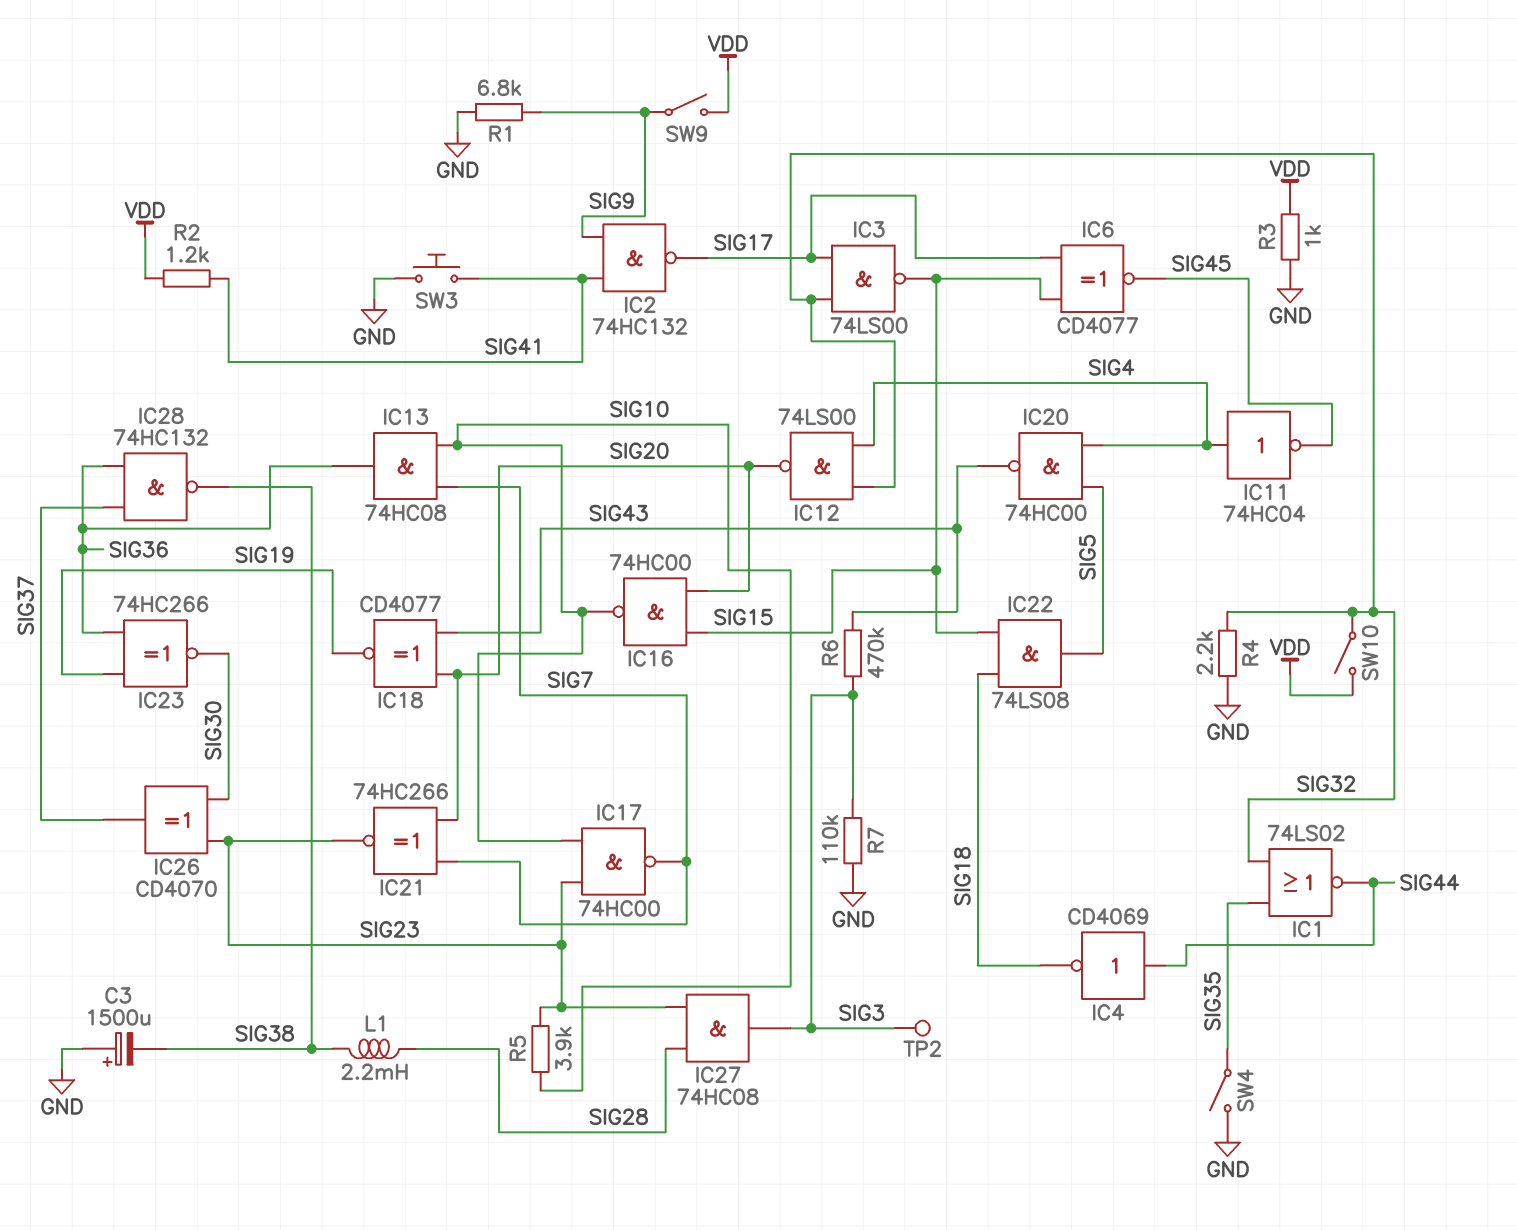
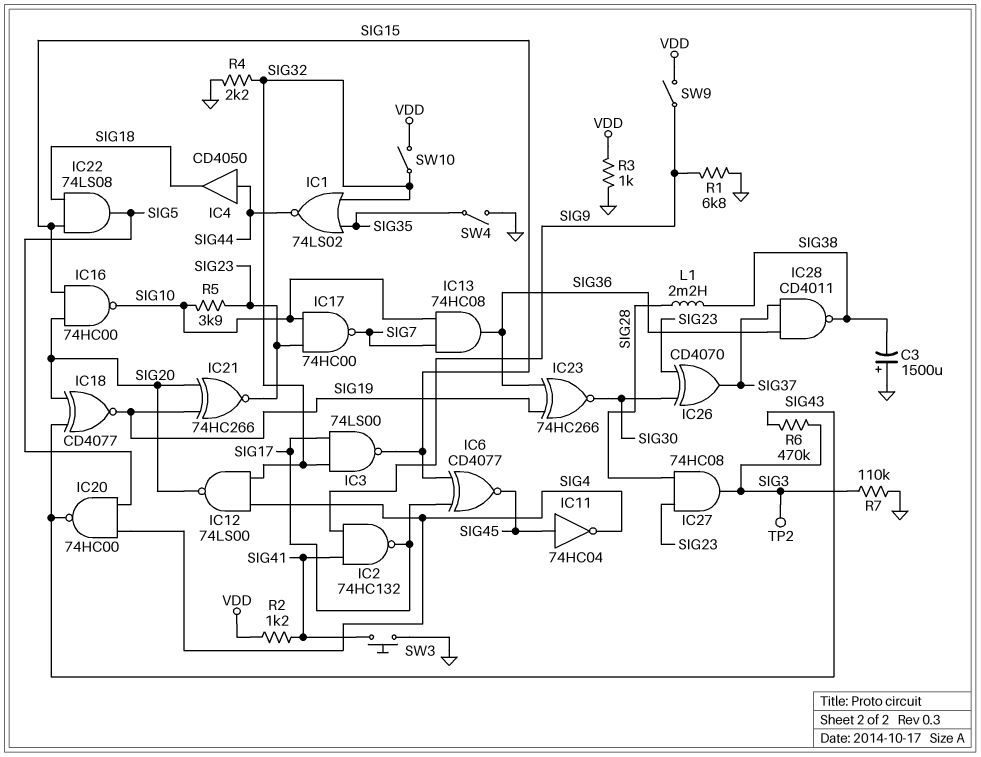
IC4: NOT CD4069 (in SIG44, out SIG18) -> buffer CD4050 (in SIG44, out SIG18)
IC11: NOT 74HC04 (in SIG4, out SIG45) -> NOT 74HC04 (in SIG45, out SIG4)
IC21: XNOR 74HC266 (in SIG7, in SIG20, out SIG23) -> XNOR 74HC266 (in SIG19, in SIG20, out SIG23)
IC28: NAND 74HC132 (in SIG36, in SIG37, out SIG38) -> NAND CD4011 (in SIG36, in SIG37, out SIG38)

